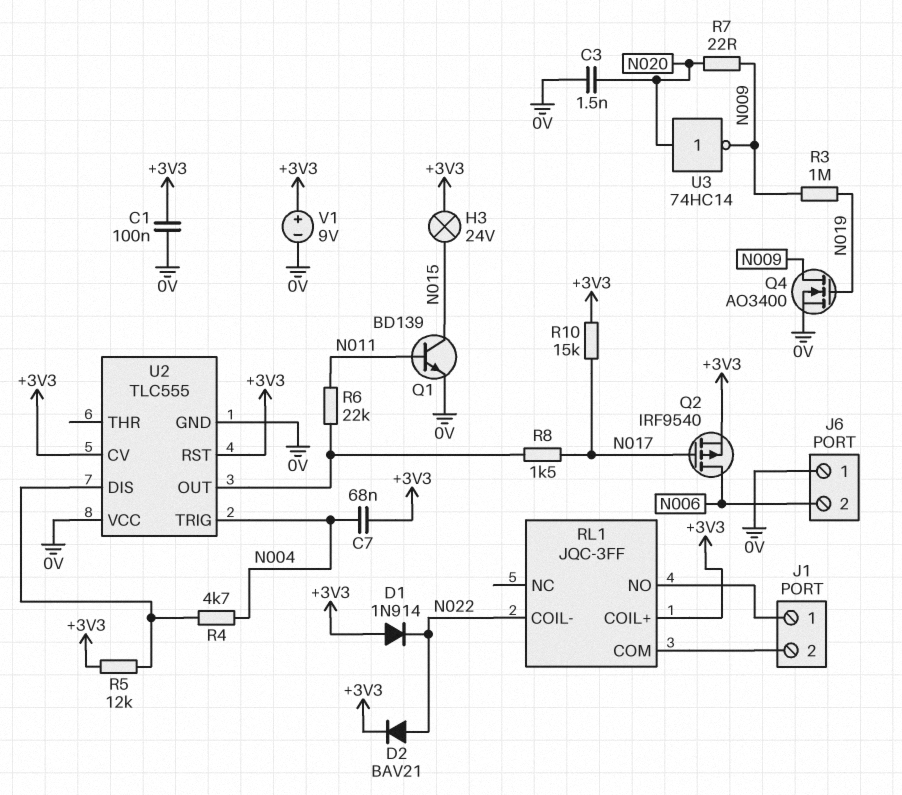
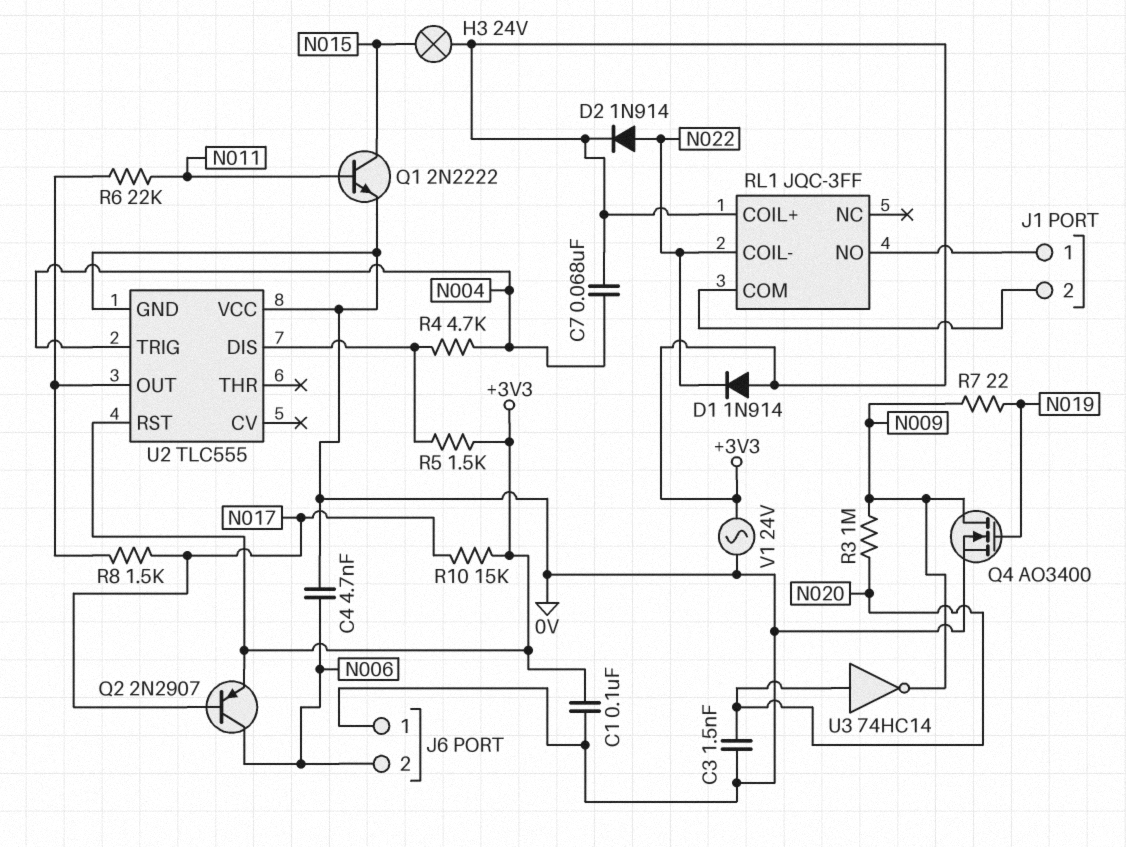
C4: none -> 4.7nF (0V, N006)
D2: diode BAV21 (A N022, K +3V3) -> diode 1N914 (A N022, K +3V3)
Q1: NPN BD139 (B N011, C N015, E 0V) -> NPN 2N2222 (B N011, C N015, E 0V)
Q2: PMOS IRF9540 (G N017, D N006, S +3V3) -> PNP 2N2907 (B N017, C N006, E +3V3)
R3: 1M (N009, N019) -> 1M (N009, N020)
R5: 12k (+3V3, U2/DIS) -> 1.5k (+3V3, U2/DIS)
R7: 22 (N009, N020) -> 22 (N009, N019)
U2 pin CV: +3V3 -> none
V1: 9V (plus +3V3, minus 0V) -> AC 24V (+3V3, 0V)

